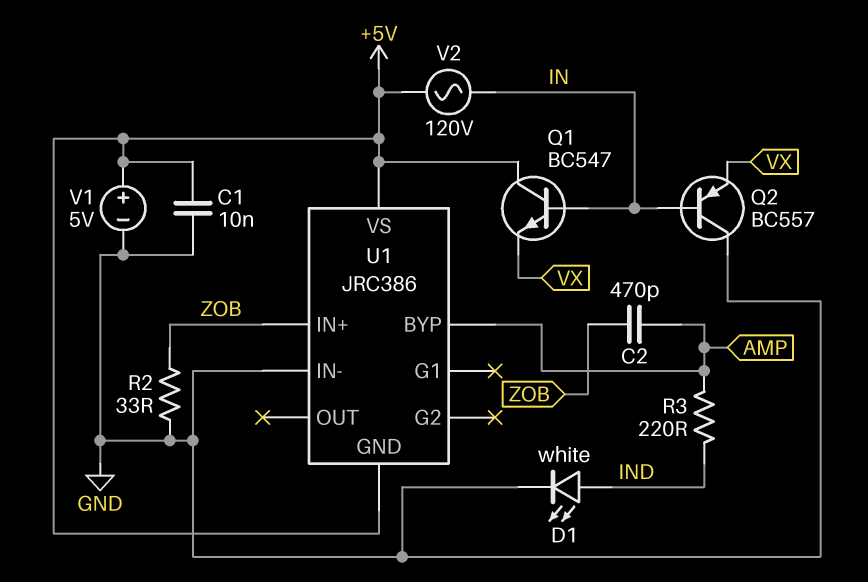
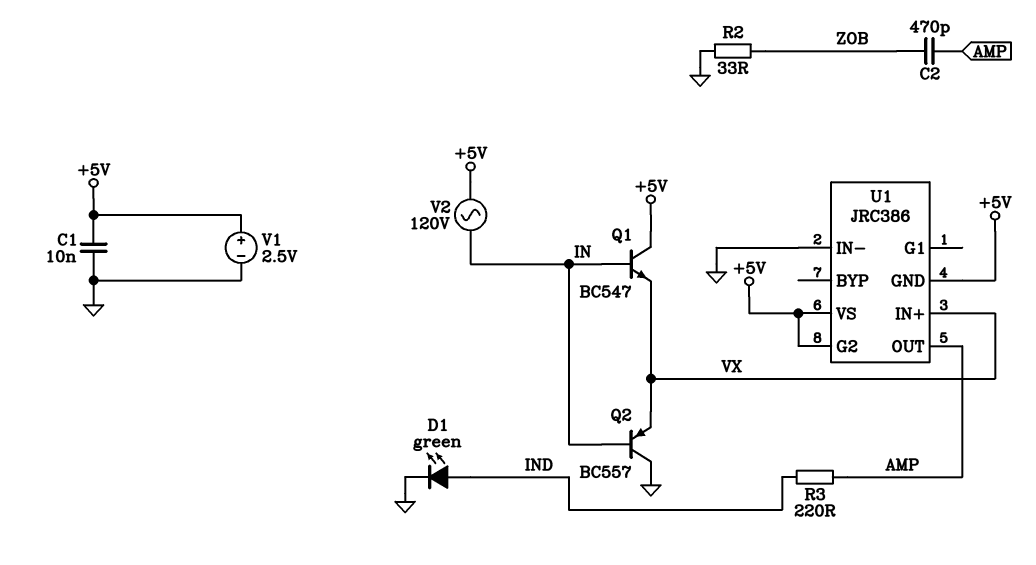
D1: LED white (A IND, K GND) -> LED green (A IND, K GND)
U1 pin BYP: AMP -> none
U1 pin G2: none -> +5V
U1 pin IN+: ZOB -> VX
U1 pin OUT: none -> AMP
V1: 5V (plus +5V, minus GND) -> 2.5V (plus +5V, minus GND)

